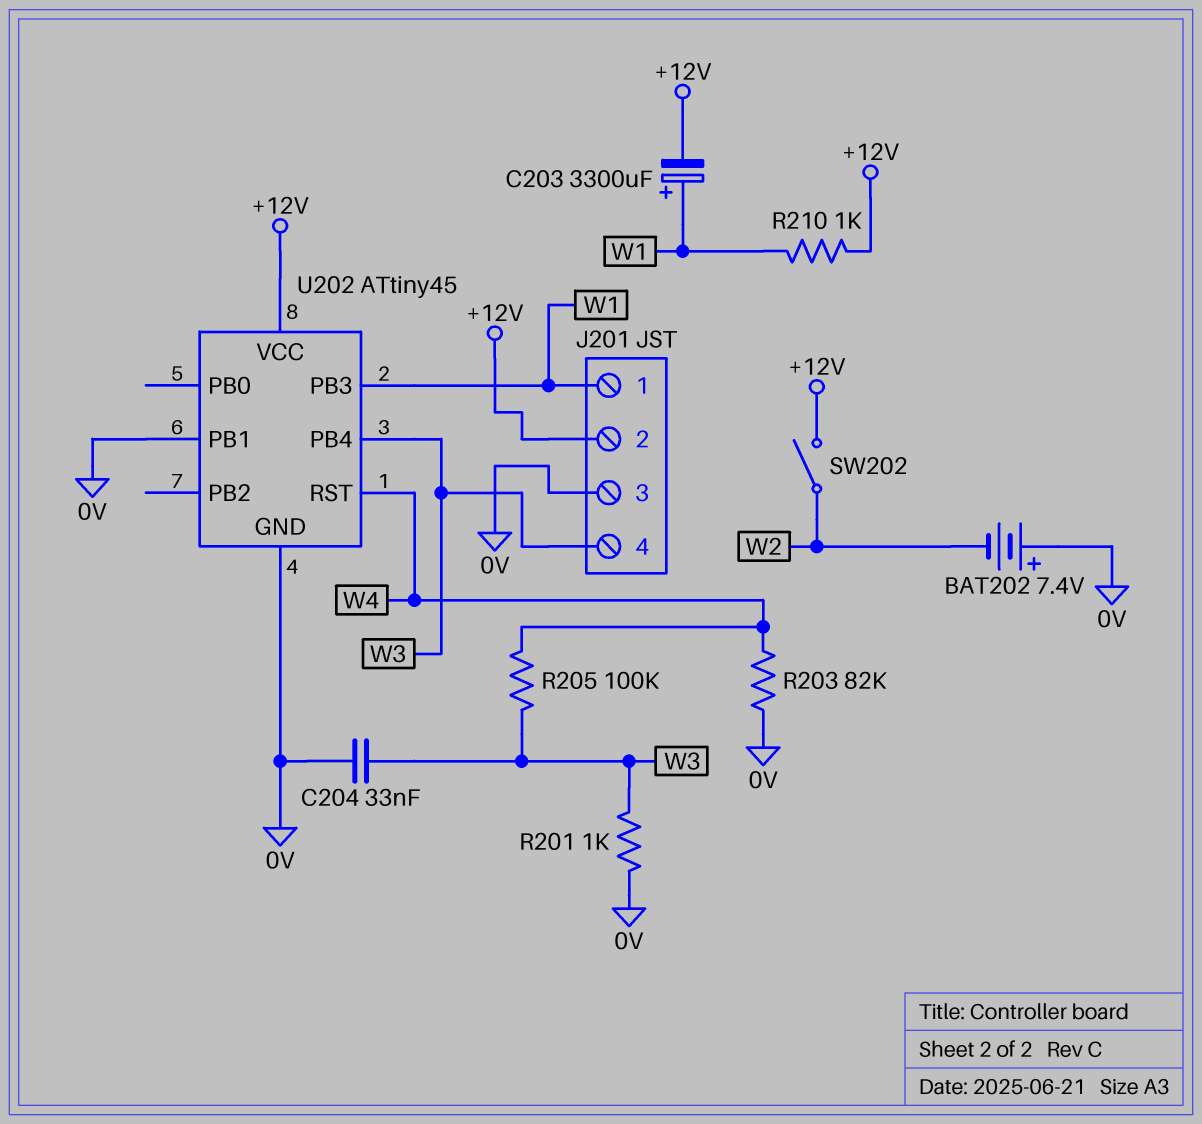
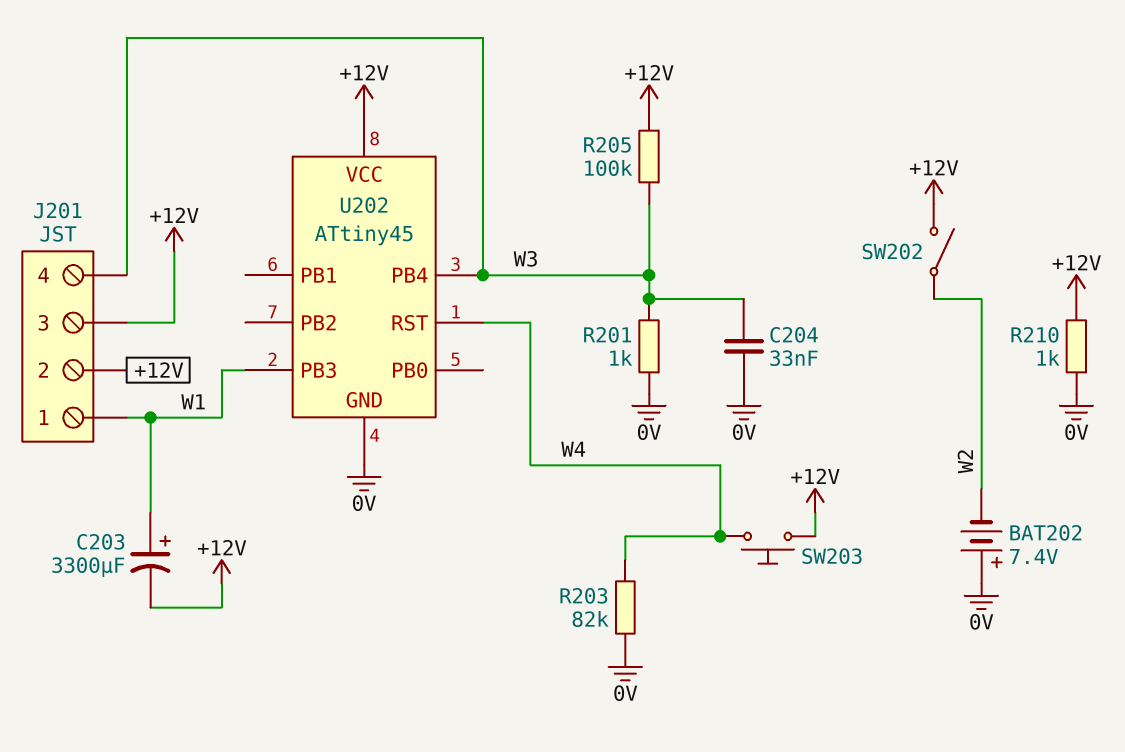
J201 pin 3: 0V -> +12V
R205: 100k (W3, W4) -> 100k (+12V, W3)
R210: 1k (+12V, W1) -> 1k (+12V, 0V)
SW203: none -> button (+12V, W4)
U202 pin PB1: 0V -> none

